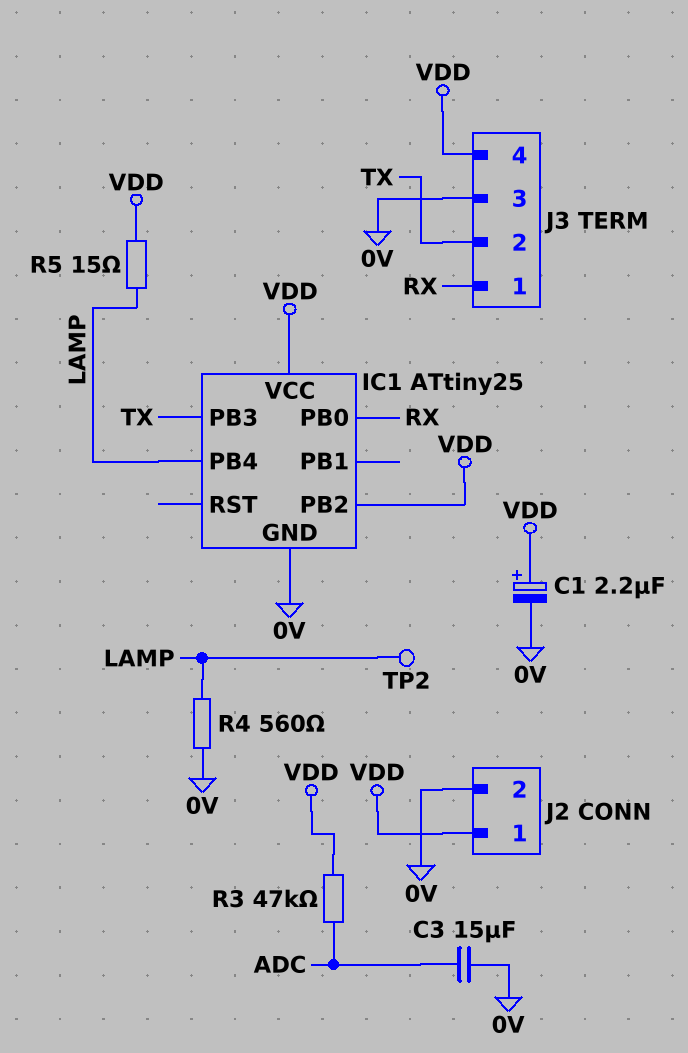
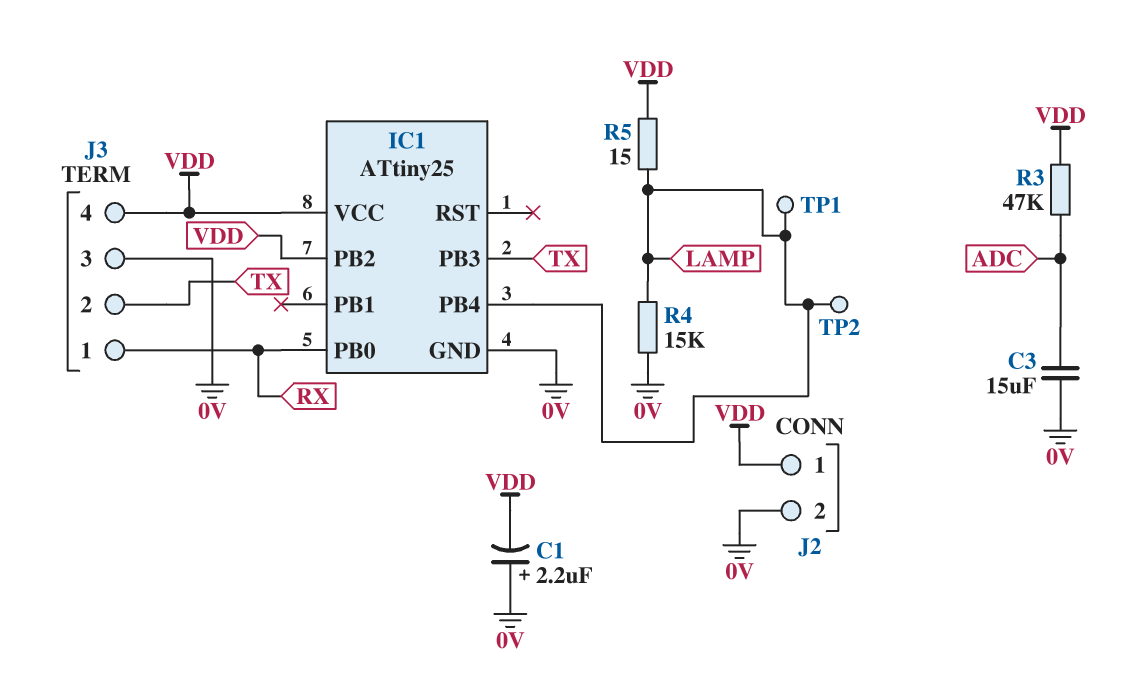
C1: 2.2uF (plus VDD, minus 0V) -> 2.2uF (plus 0V, minus VDD)
R4: 560 (0V, LAMP) -> 15k (0V, LAMP)
TP1: none -> test point (LAMP)

